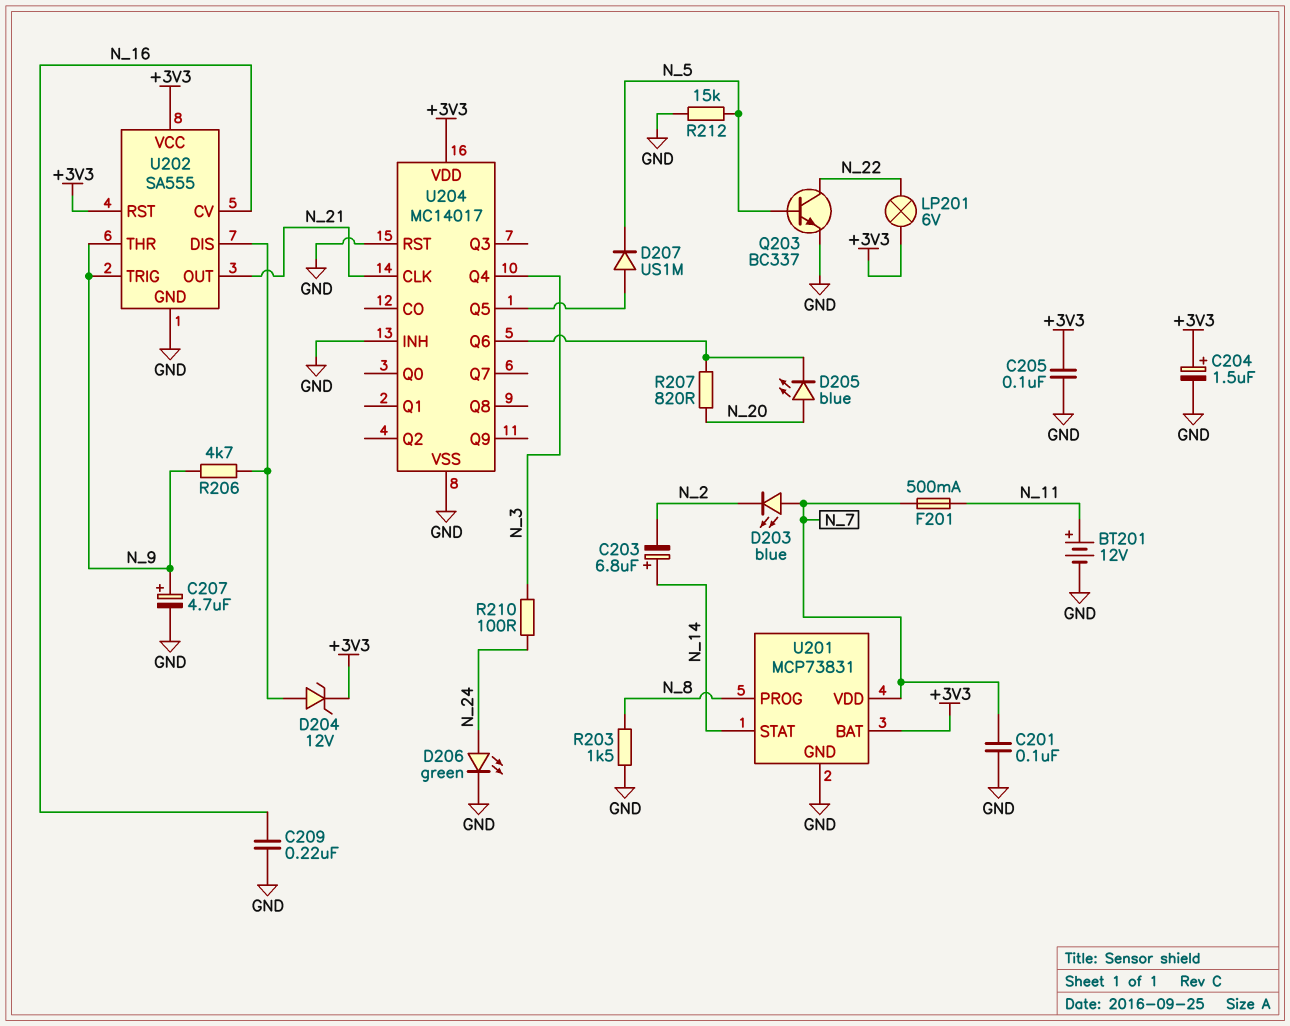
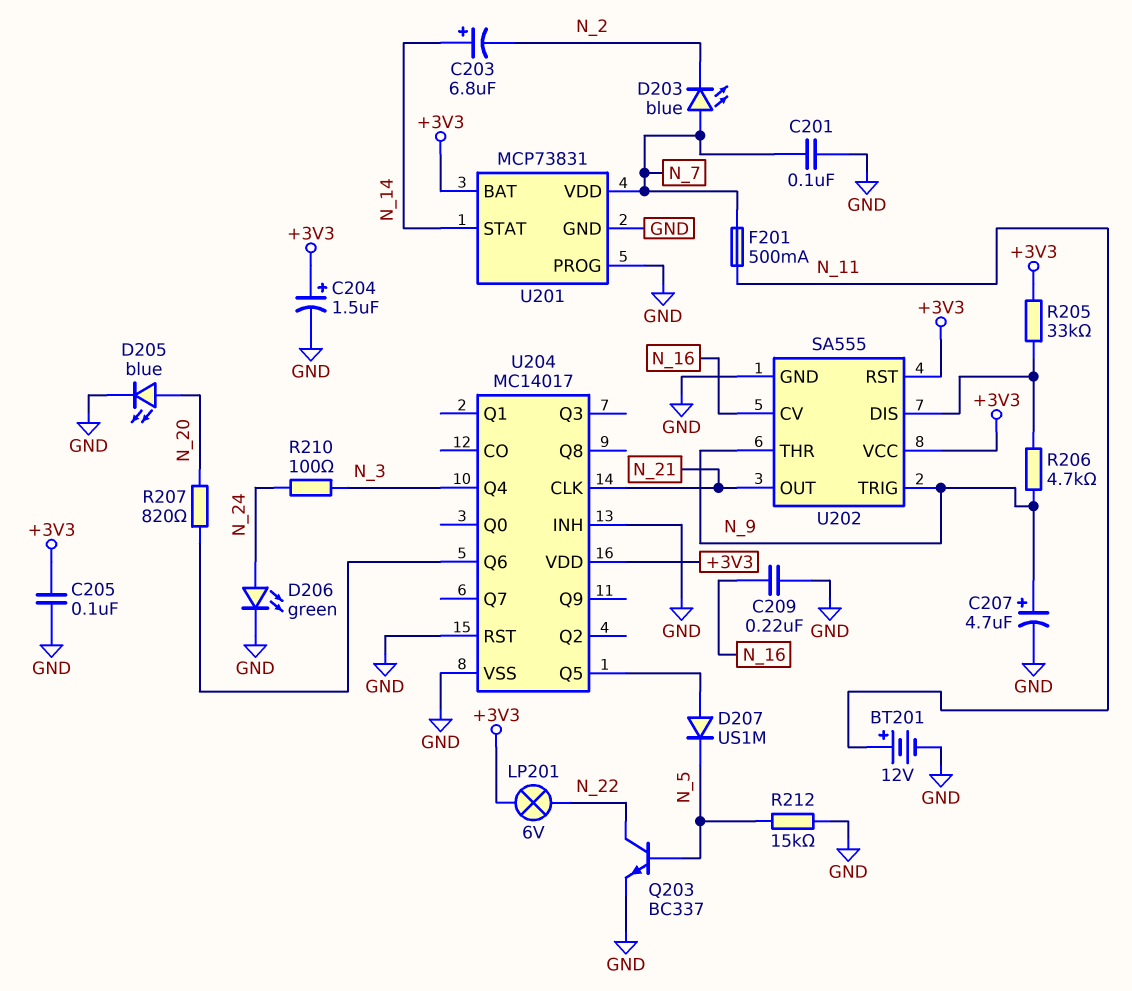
D204: zener 12V (A U202/DIS, K +3V3) -> none
D205: LED blue (A N_20, K U204/Q6) -> LED blue (A N_20, K GND)
R203: 1.5k (GND, N_8) -> none
R205: none -> 33k (+3V3, U202/DIS)
U201 pin PROG: N_8 -> GND

